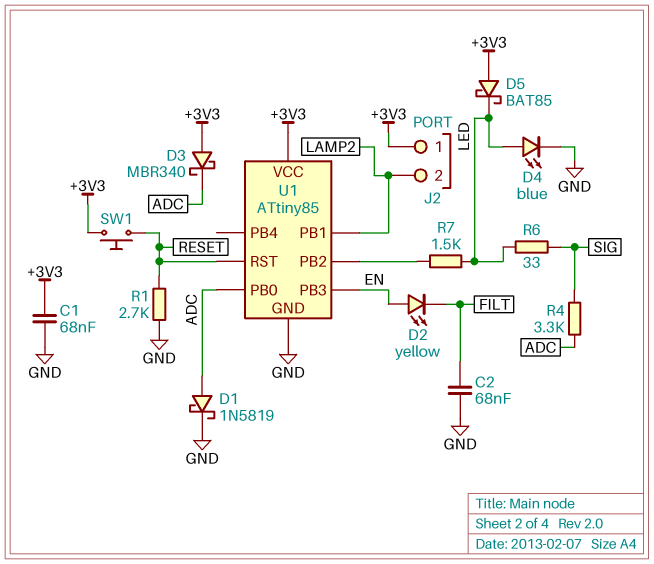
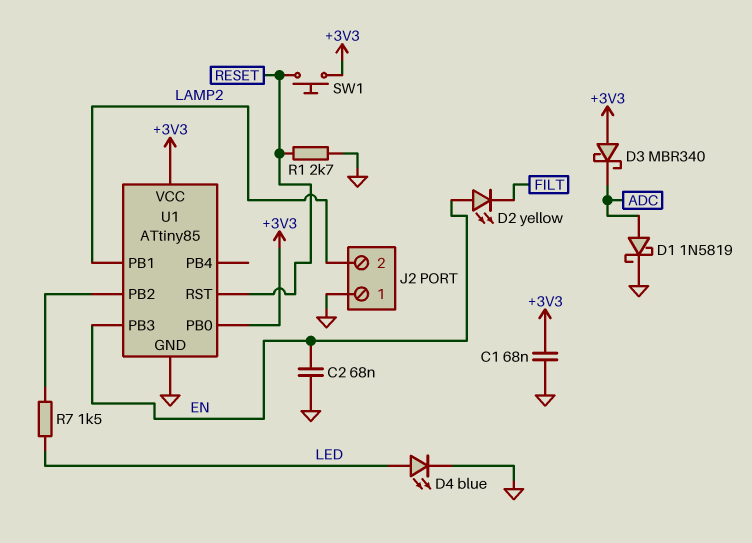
C2: 68nF (FILT, GND) -> 68nF (EN, GND)
D5: schottky BAT85 (A +3V3, K LED) -> none
J2 pin 1: +3V3 -> GND
R4: 3.3k (ADC, SIG) -> none
R6: 33 (LED, SIG) -> none
U1 pin PB0: ADC -> +3V3

